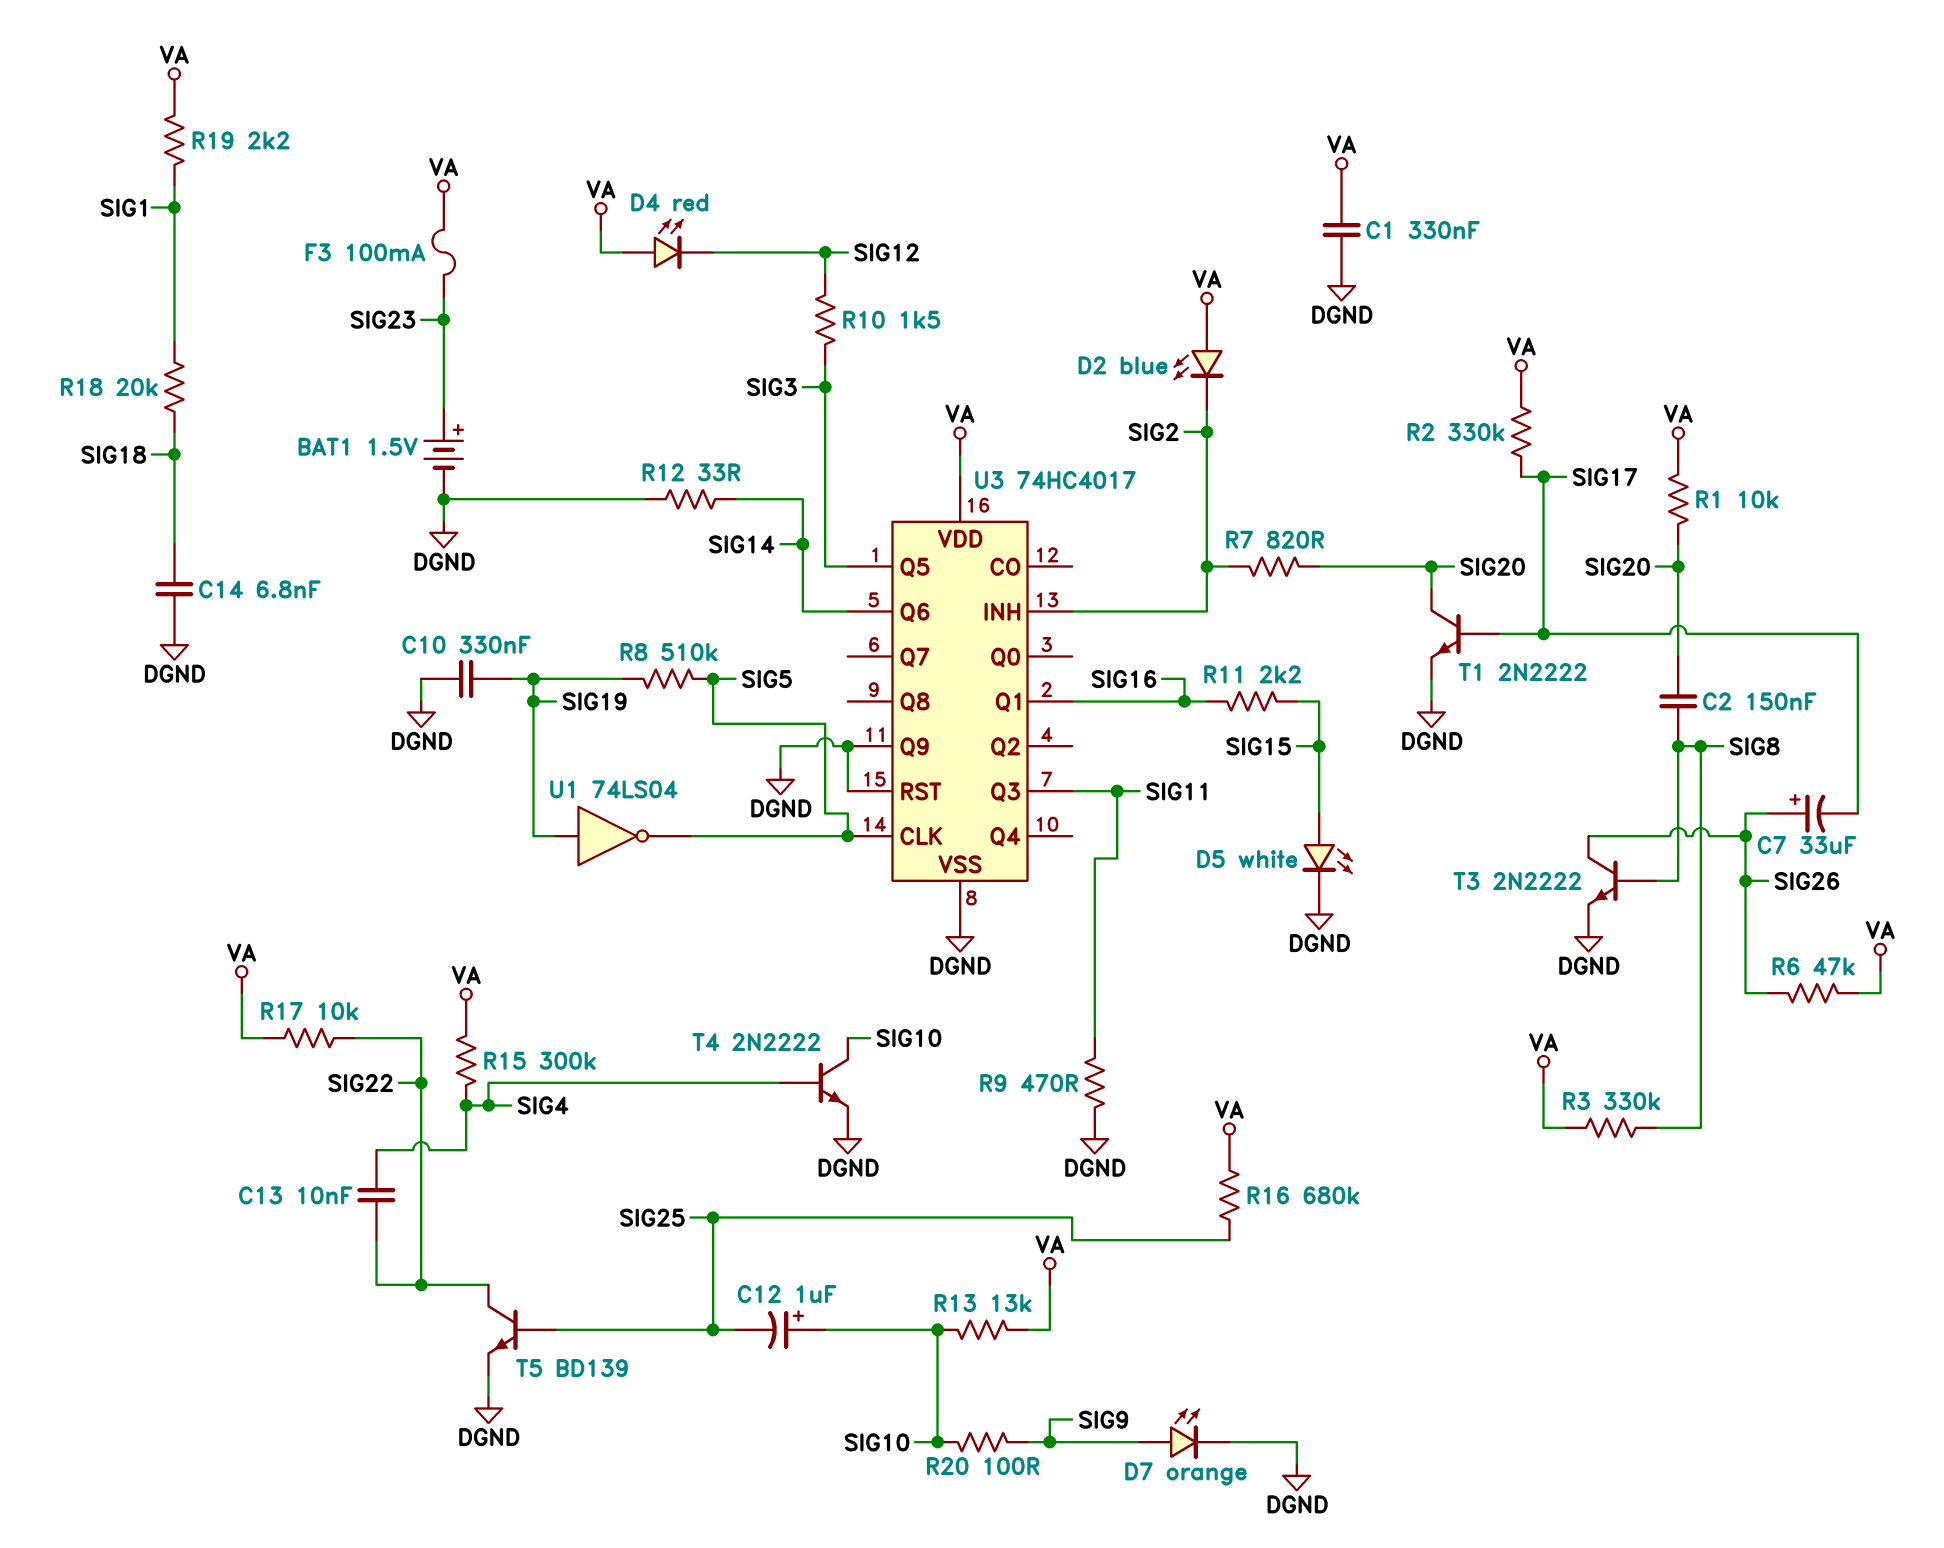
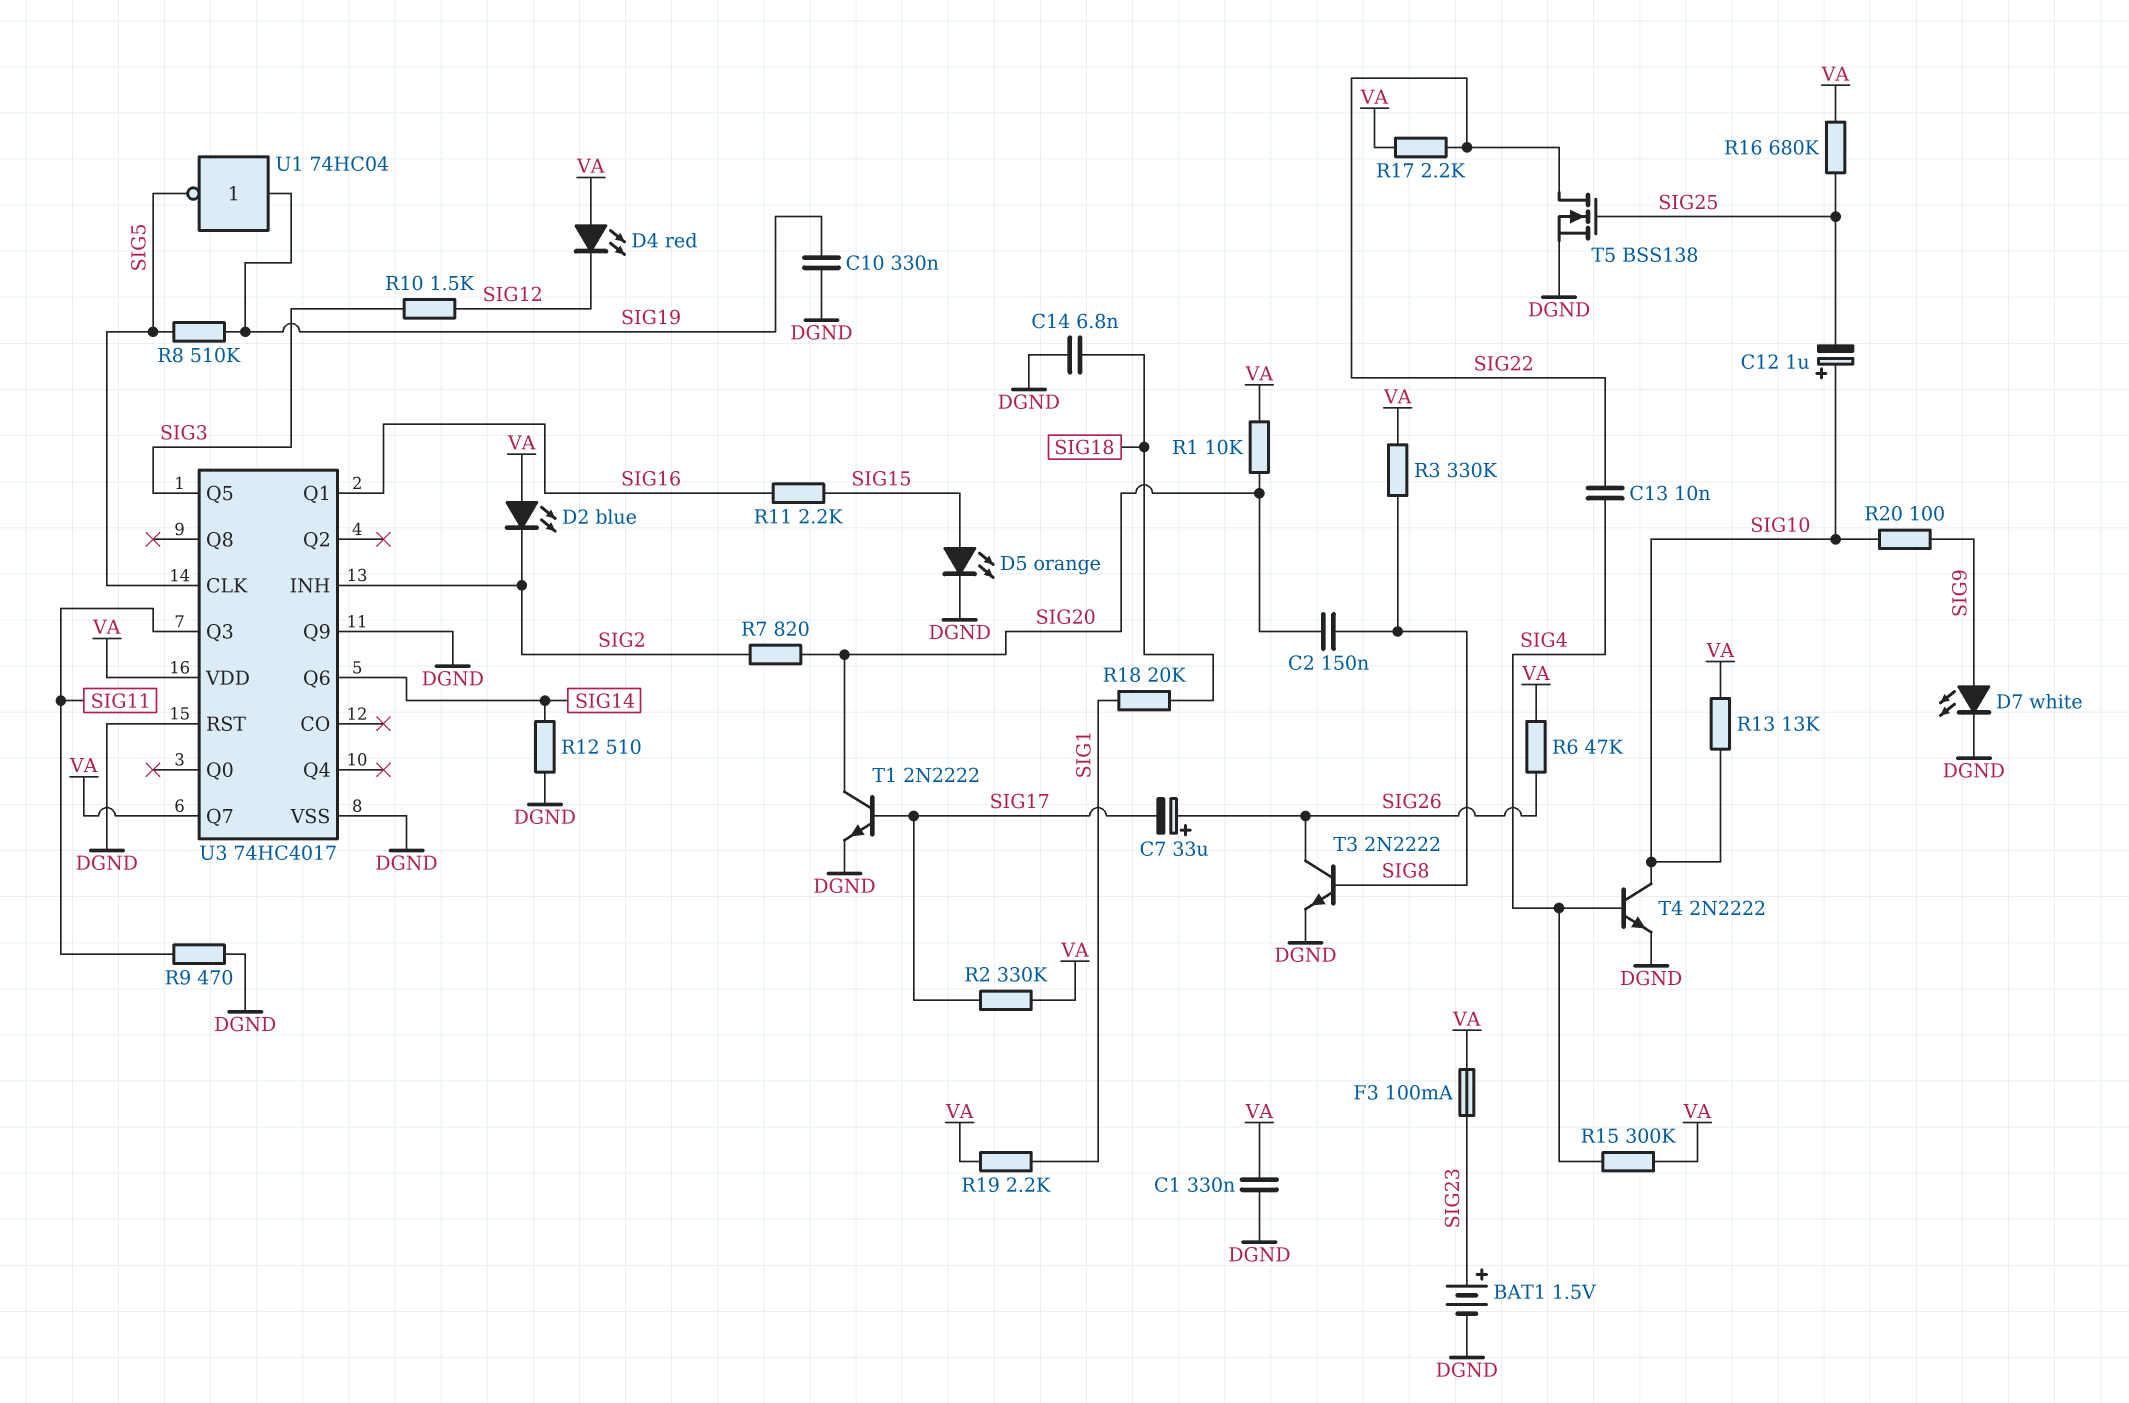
D5: LED white (A SIG15, K DGND) -> LED orange (A SIG15, K DGND)
D7: LED orange (A SIG9, K DGND) -> LED white (A SIG9, K DGND)
R12: 33 (DGND, SIG14) -> 510 (DGND, SIG14)
R17: 10k (SIG22, VA) -> 2.2k (SIG22, VA)
T5: NPN BD139 (B SIG25, C SIG22, E DGND) -> NMOS BSS138 (G SIG25, D SIG22, S DGND)
U1: NOT 74LS04 (in SIG19, out SIG5) -> NOT 74HC04 (in SIG19, out SIG5)
U3 pin Q7: none -> VA

